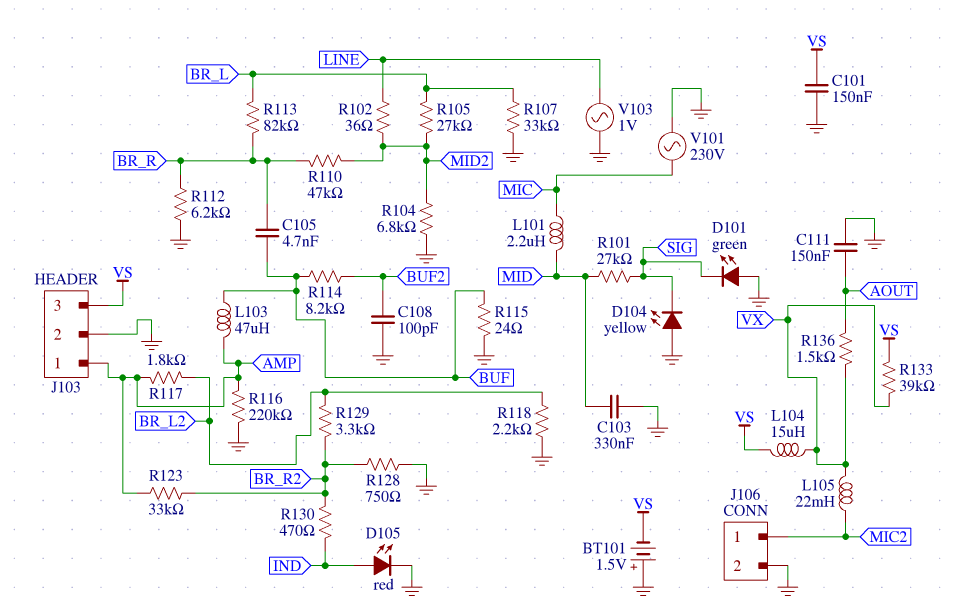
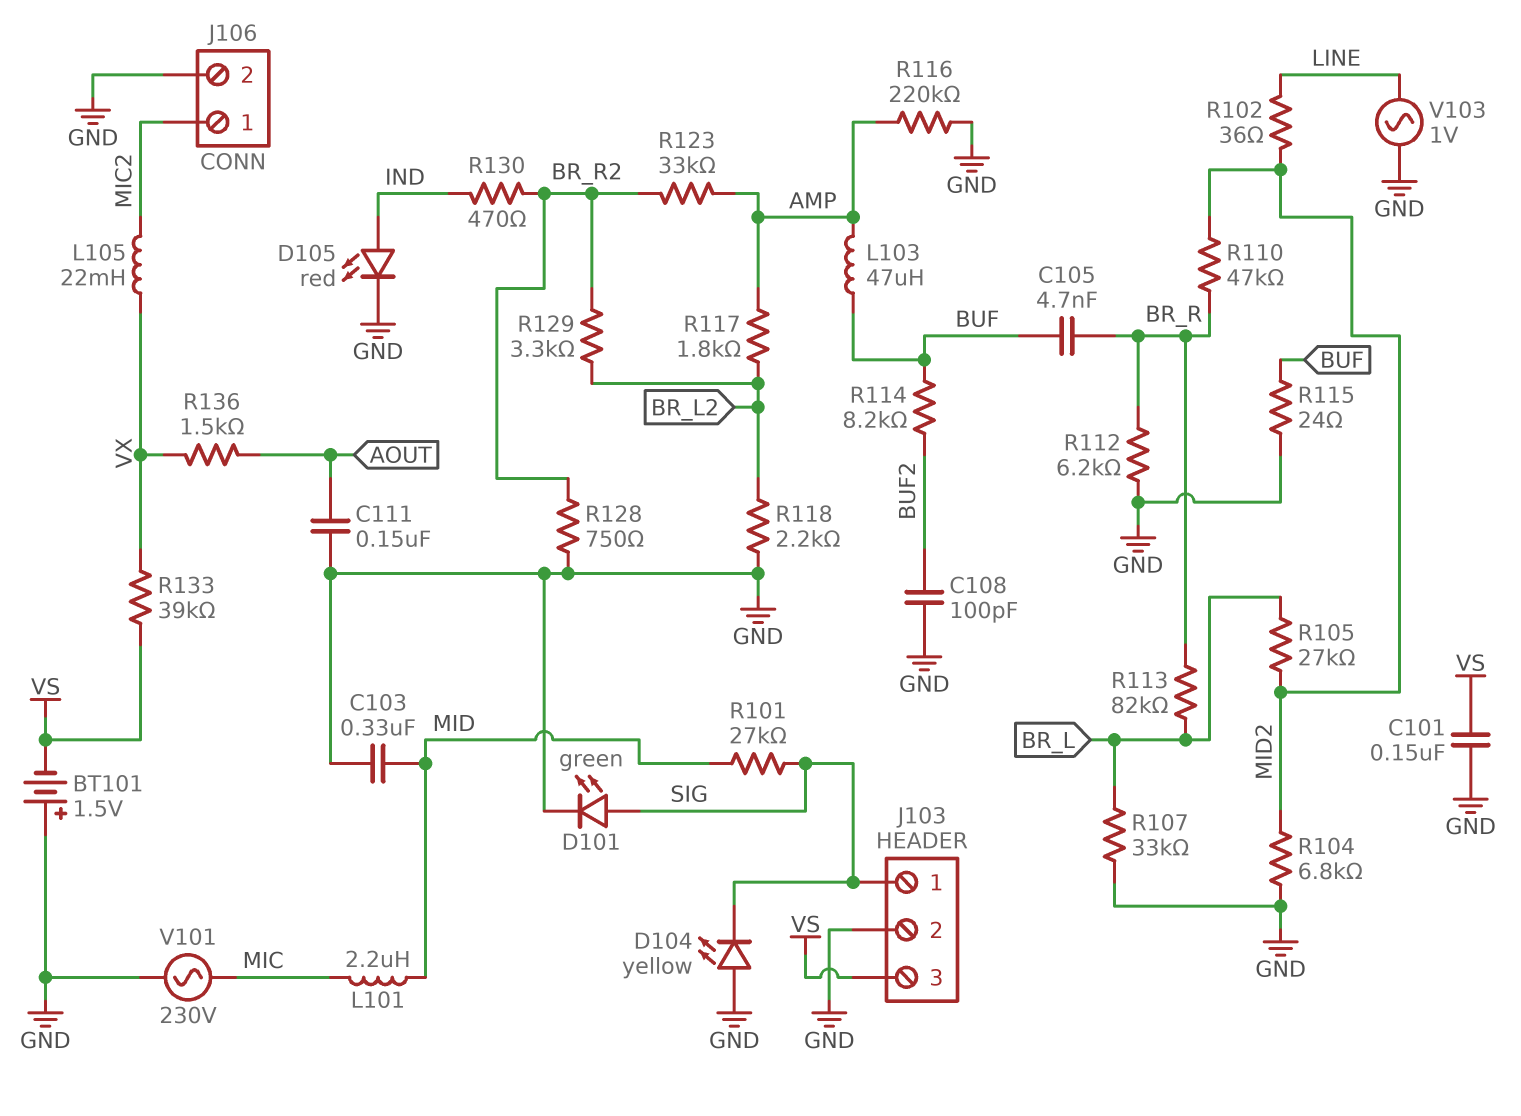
D101: LED green (A GND, K SIG) -> LED green (A SIG, K GND)
J103 pin 1: AMP -> SIG
L104: 15uH (VS, VX) -> none

